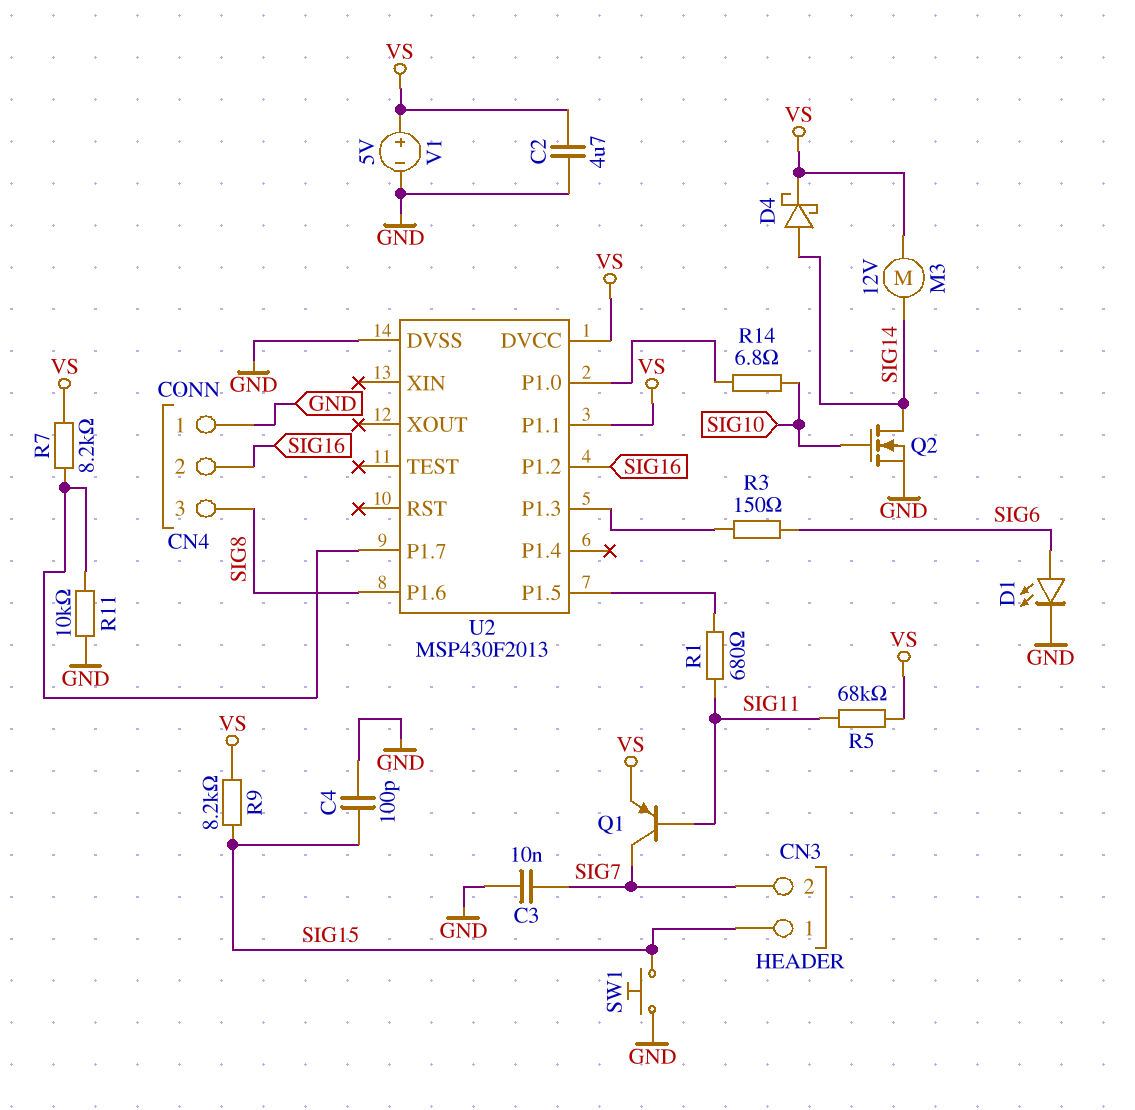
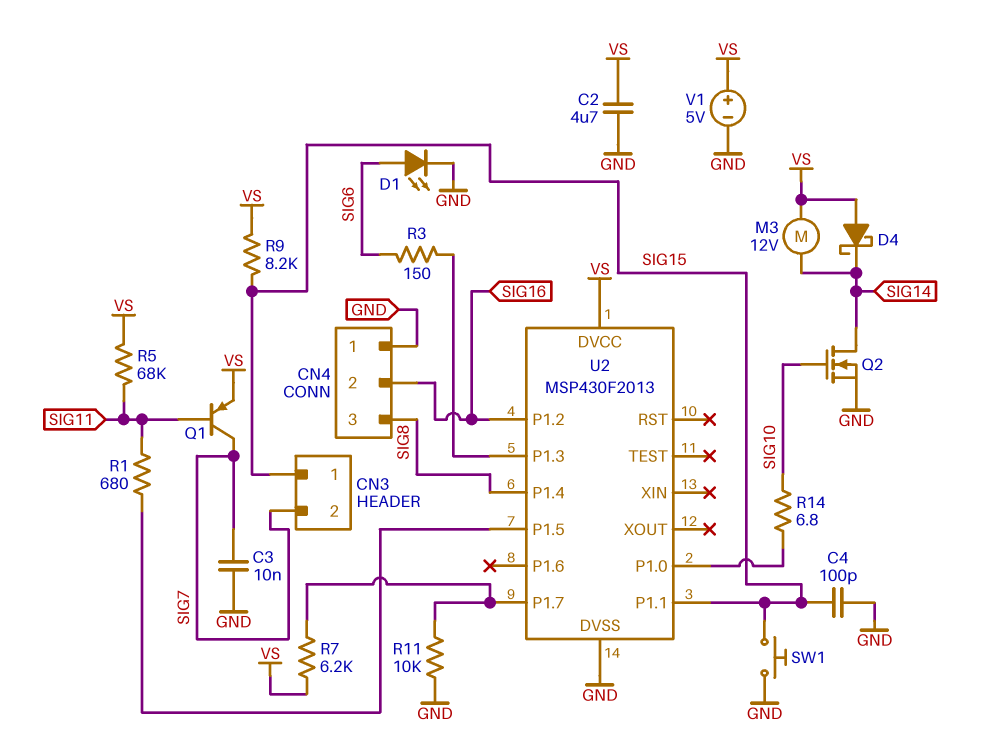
D4: schottky (A SIG14, K VS) -> schottky (A VS, K SIG14)
R7: 8.2k (U2/P1.7, VS) -> 6.2k (U2/P1.7, VS)
U2 pin P1.1: VS -> SIG15
U2 pin P1.4: none -> SIG8
U2 pin P1.6: SIG8 -> none

